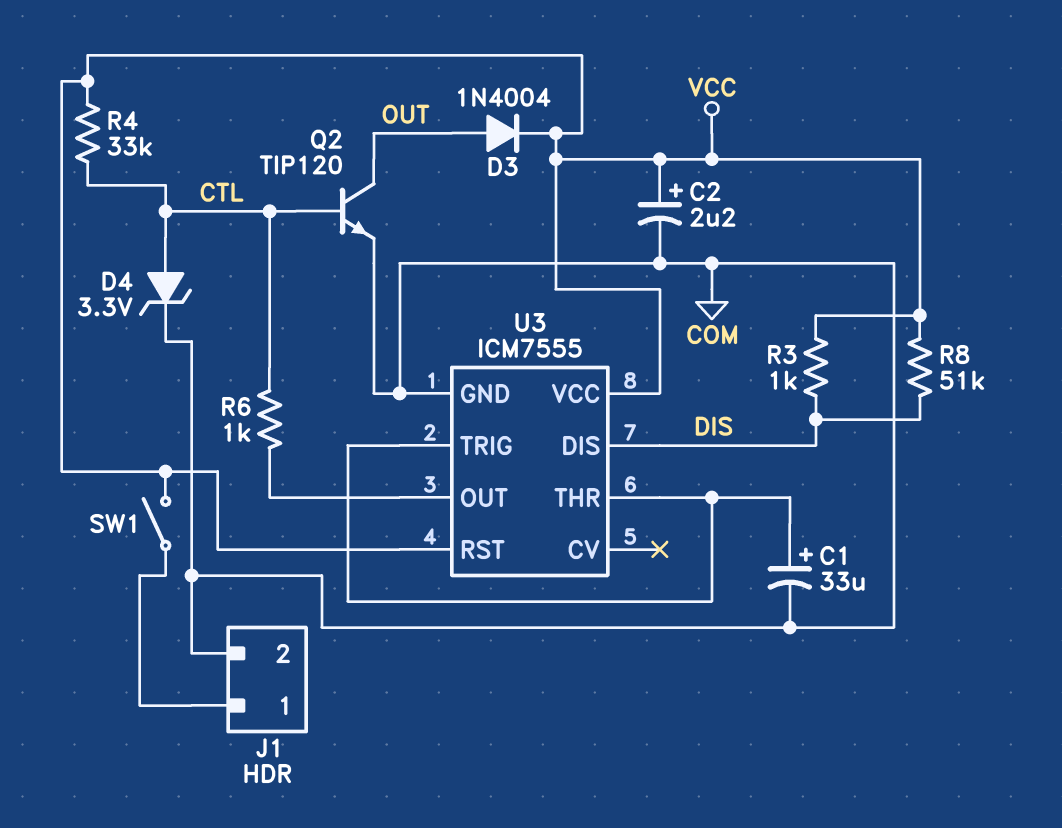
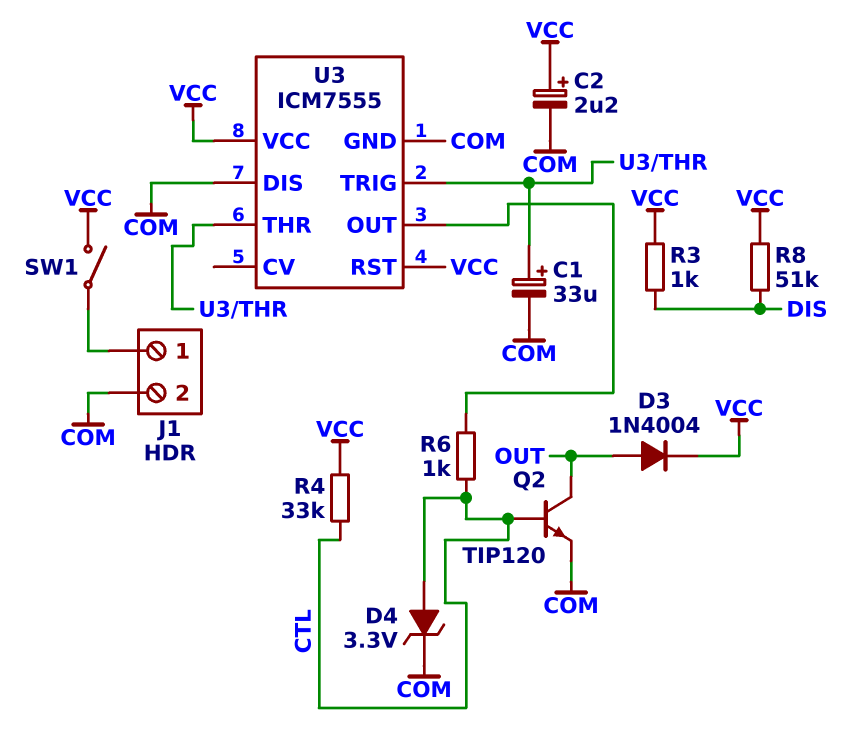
U3 pin DIS: DIS -> COM

